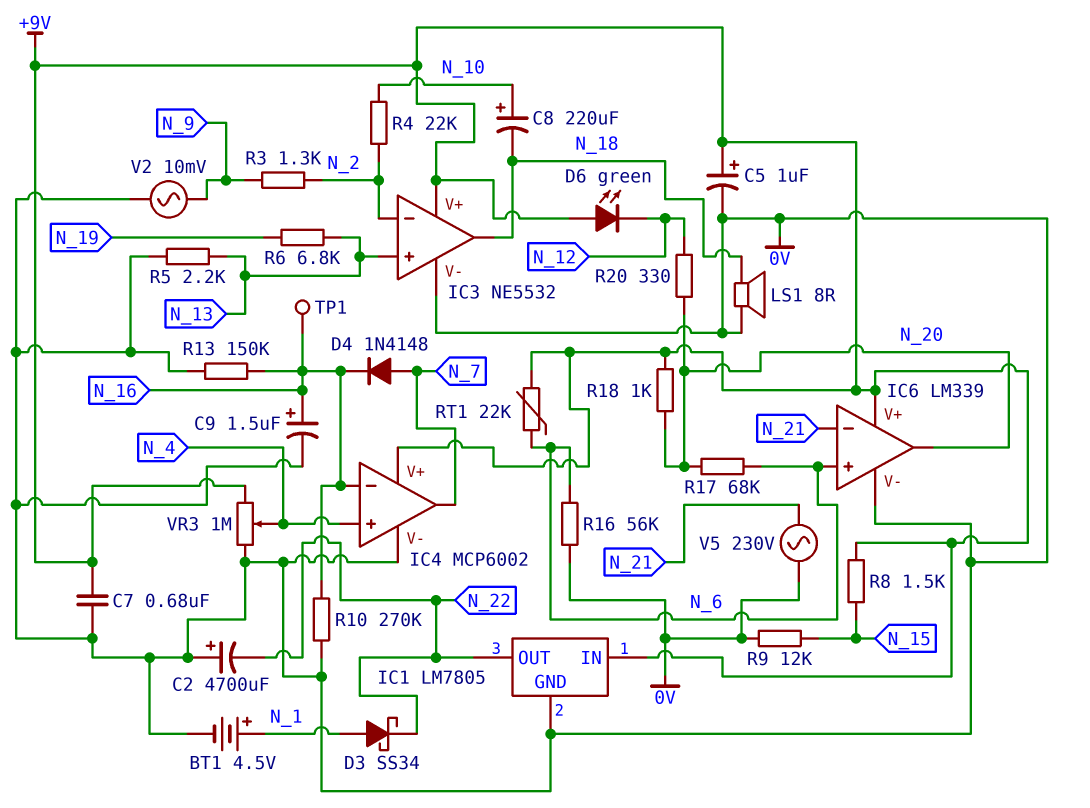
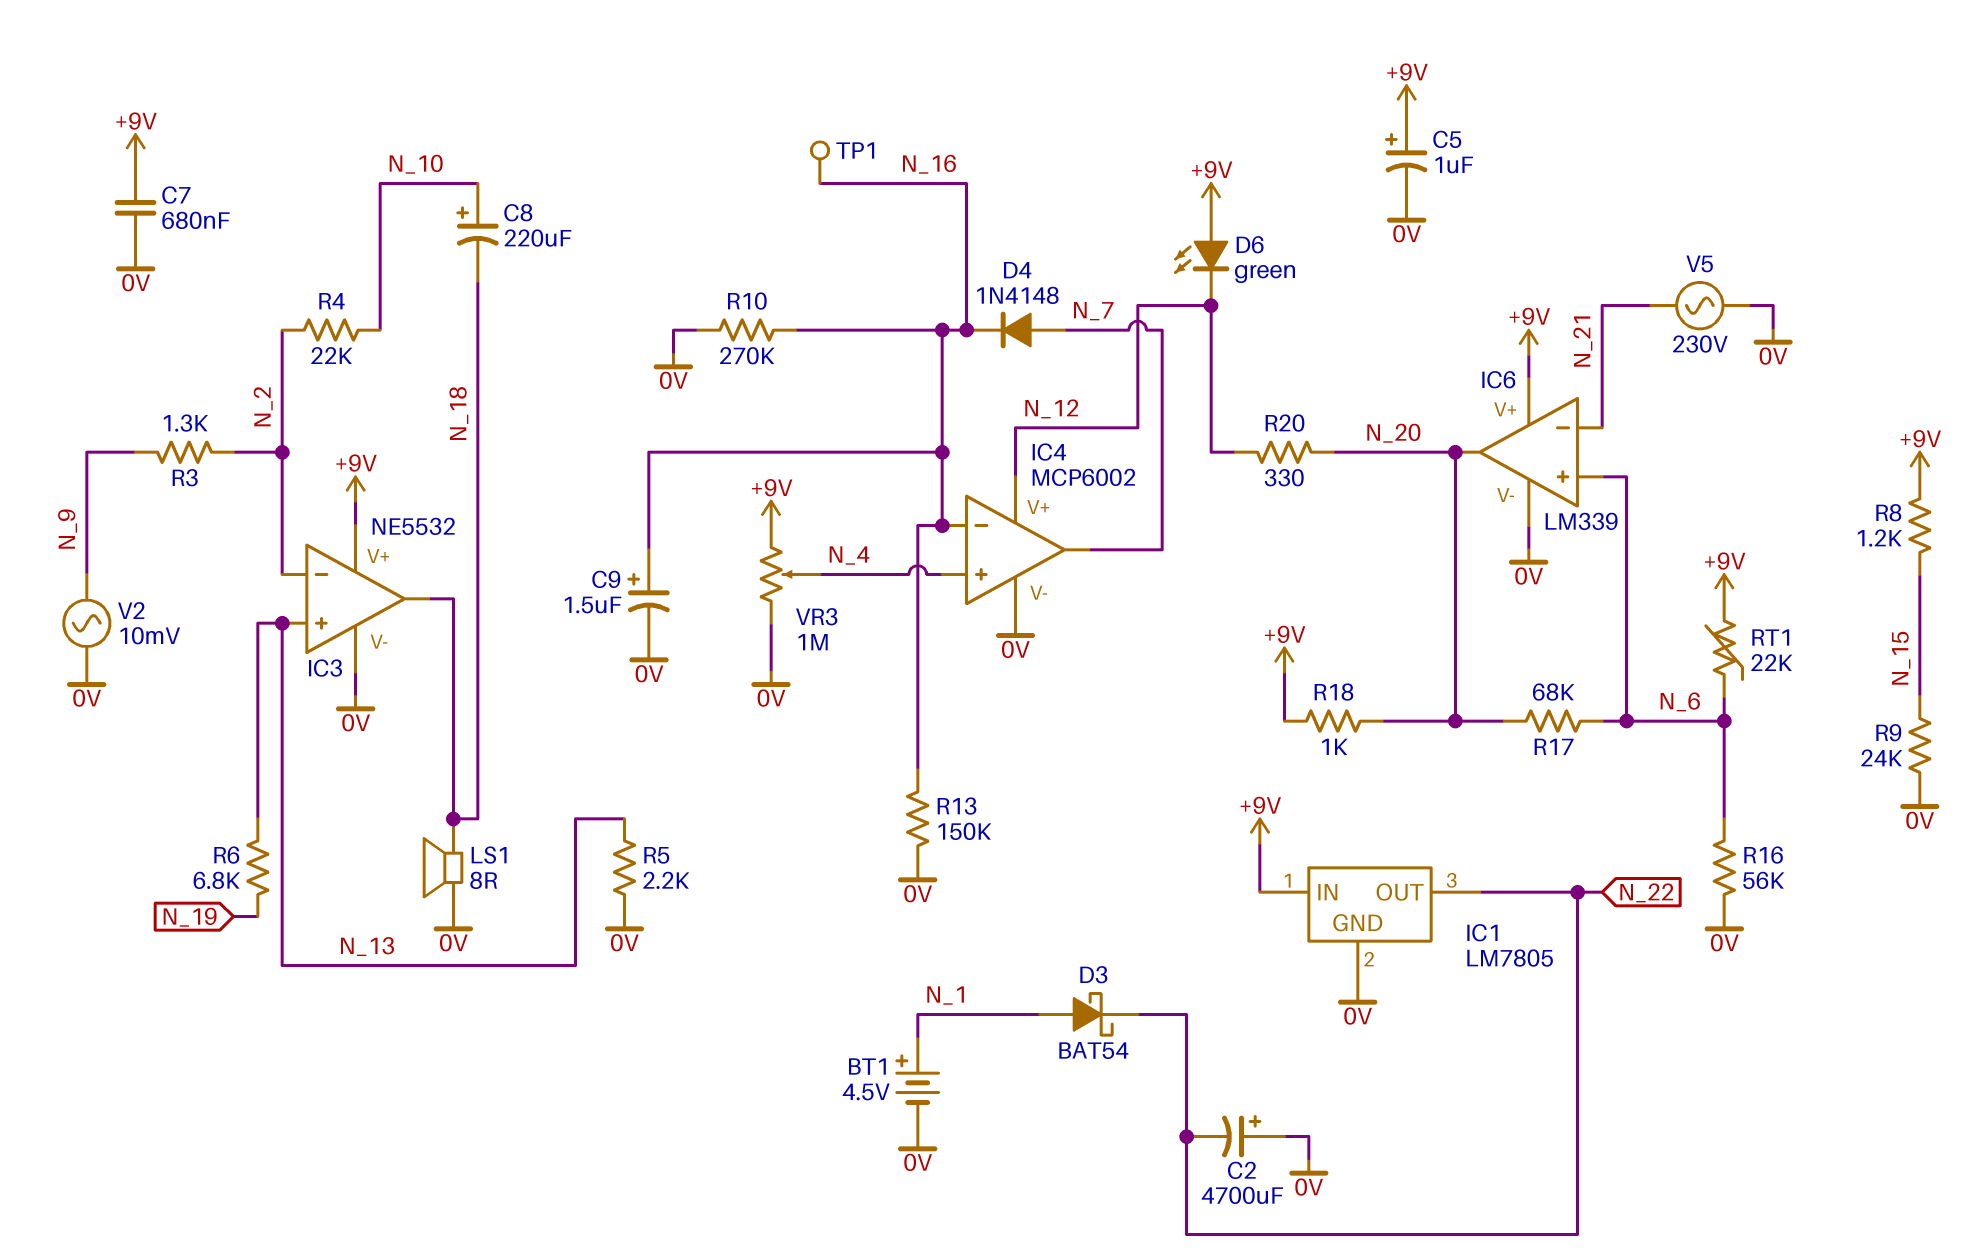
D3: schottky SS34 (A N_1, K N_22) -> schottky BAT54 (A N_1, K N_22)
IC4 pin V+: +9V -> N_12
R8: 1.5k (+9V, N_15) -> 1.2k (+9V, N_15)
R9: 12k (0V, N_15) -> 24k (0V, N_15)

